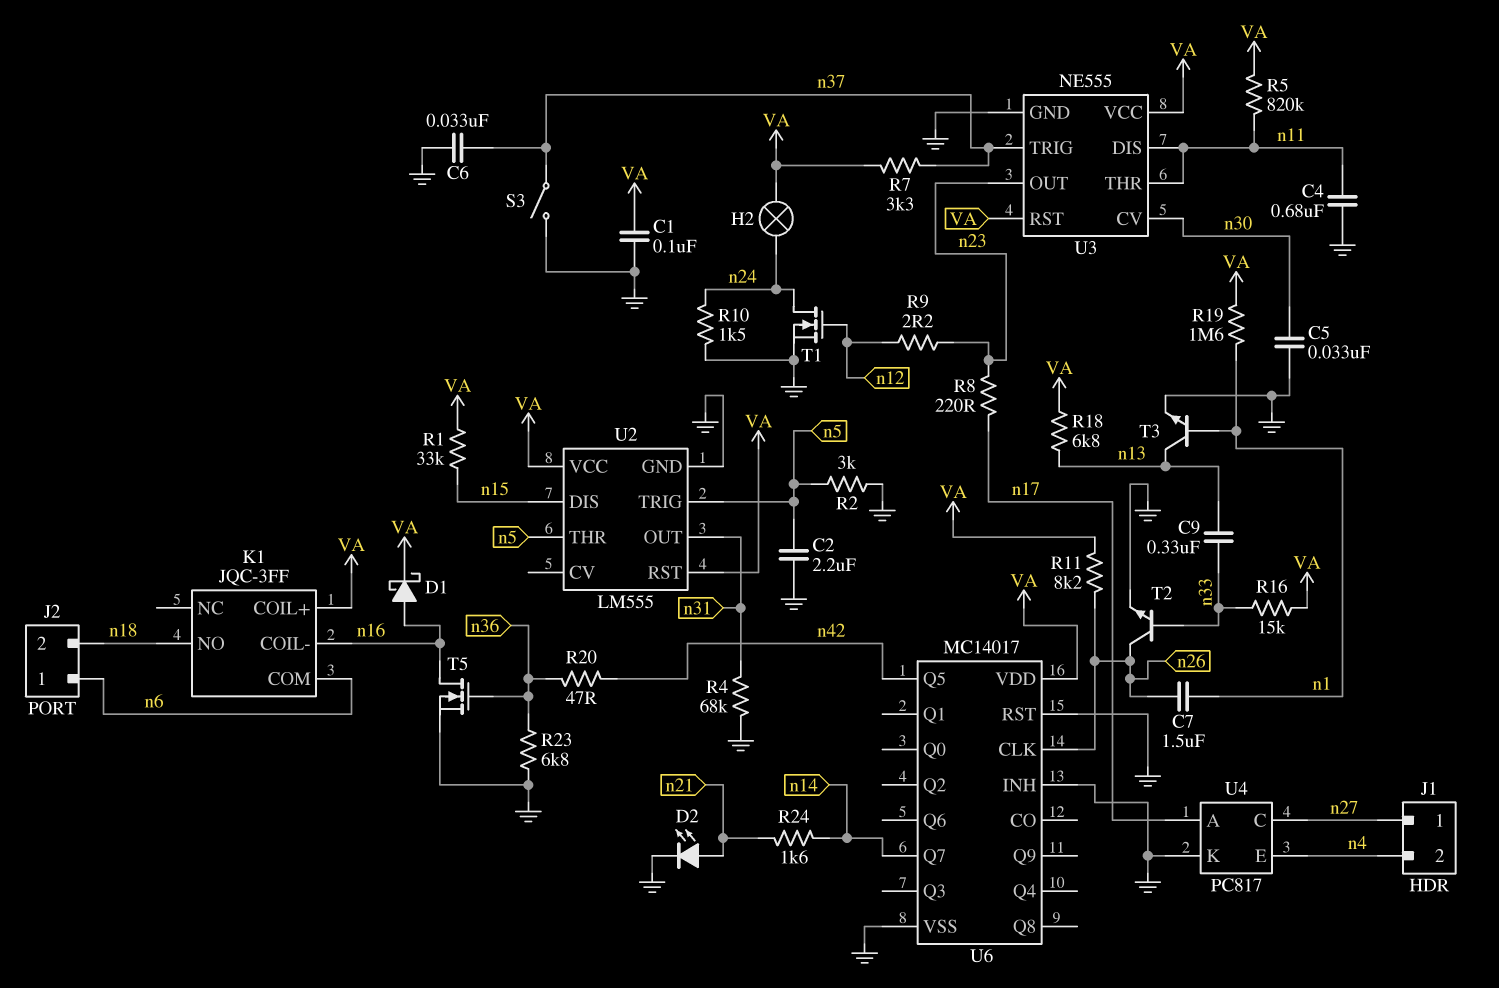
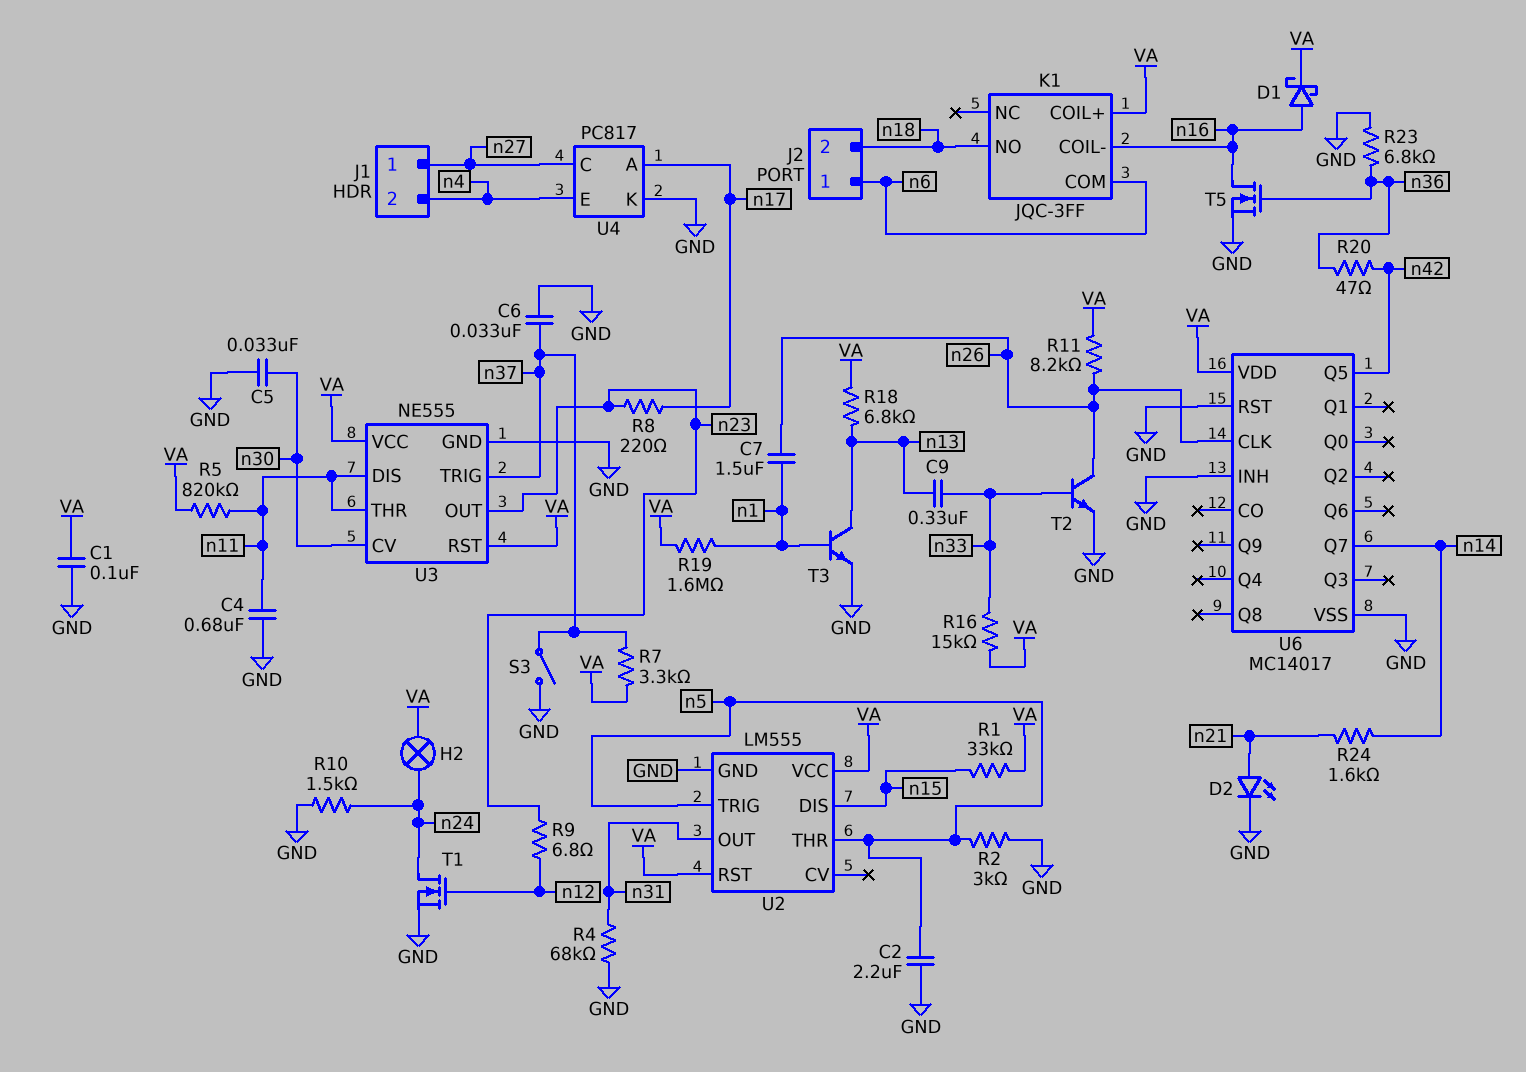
R9: 2.2 (n12, n23) -> 6.8 (n12, n23)

